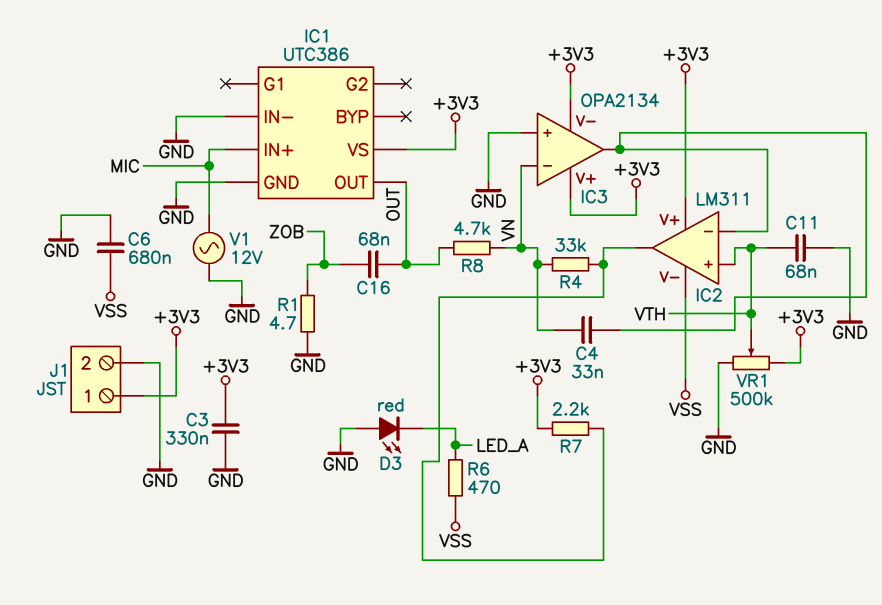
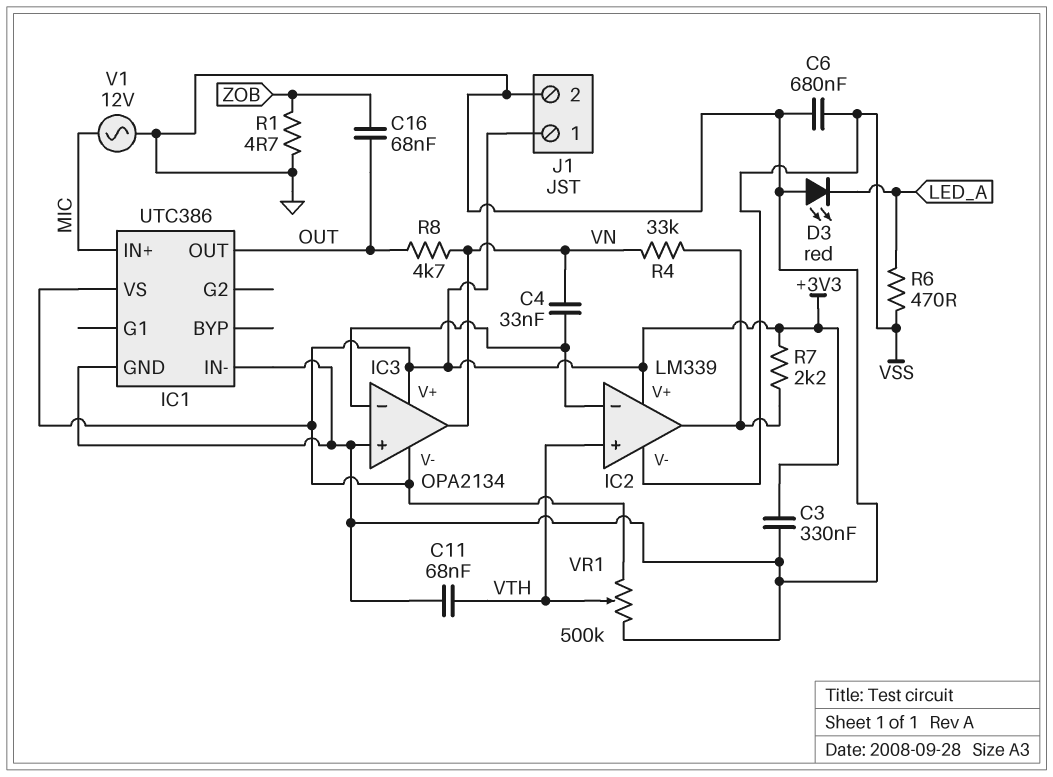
IC2: LM311 -> LM339
IC3 pin in-: VN -> IC2/in-
IC3 pin out: IC2/in- -> VN

